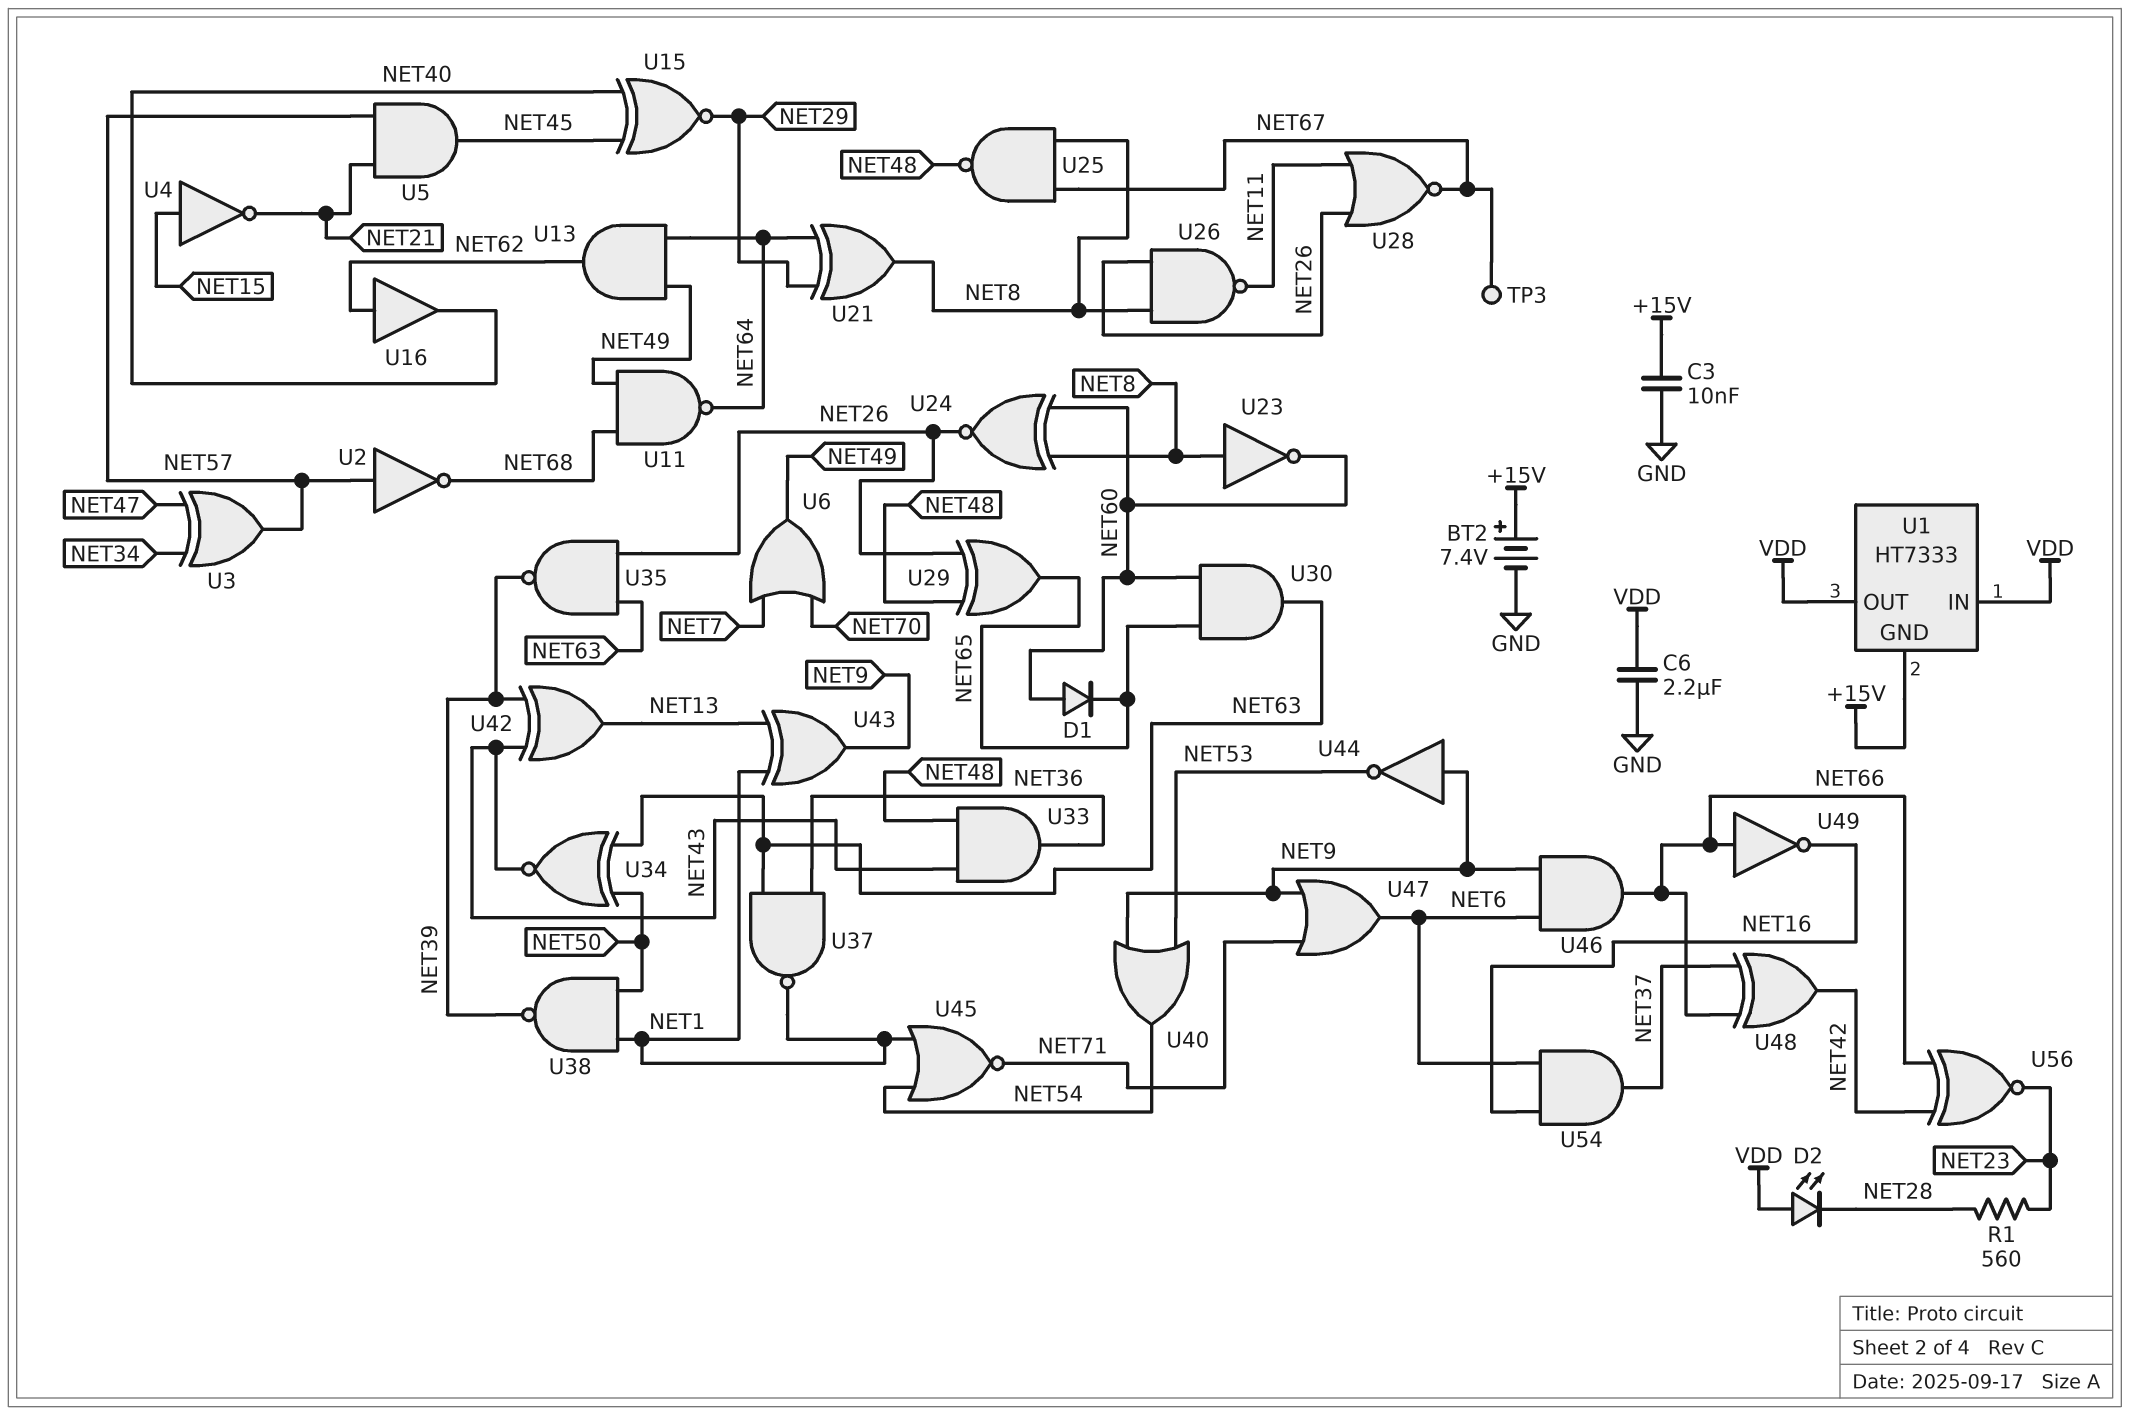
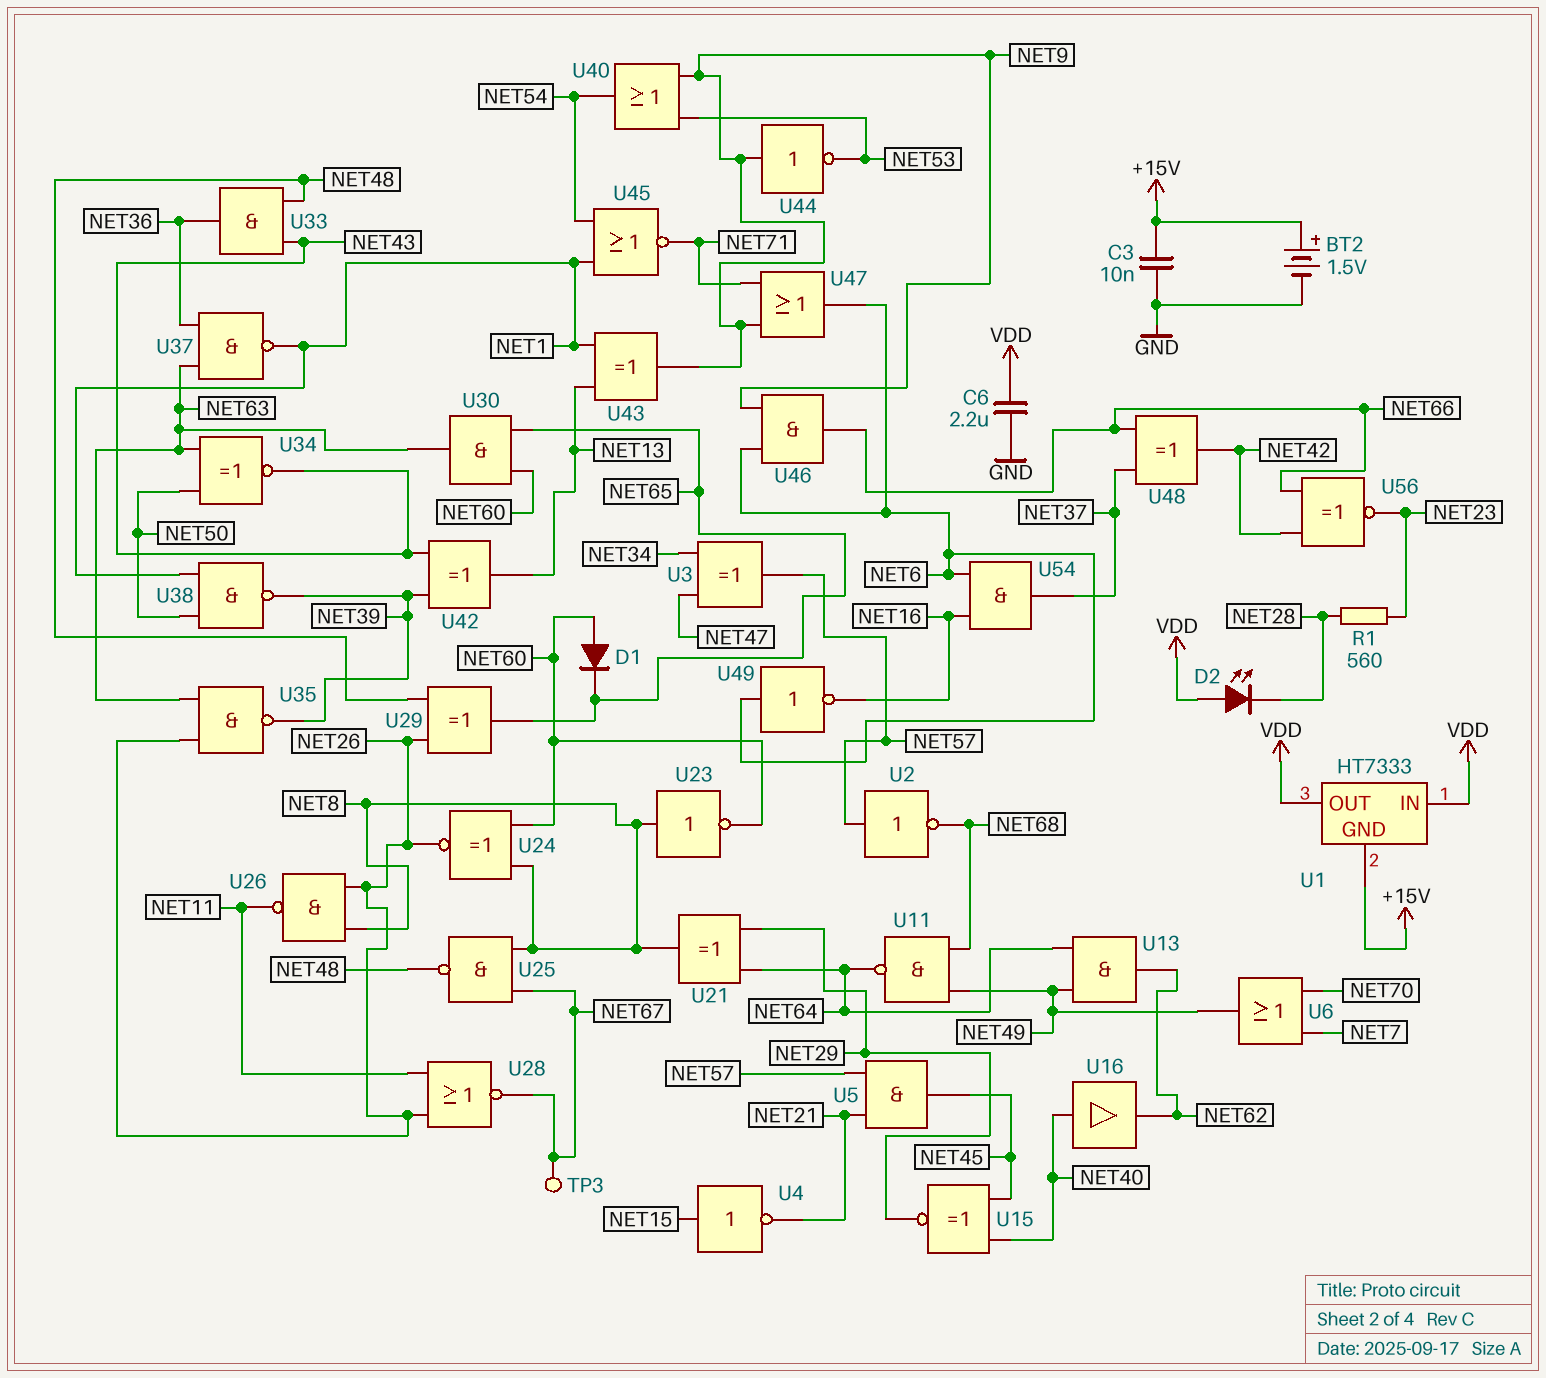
BT2: 7.4V (plus +15V, minus GND) -> 1.5V (plus +15V, minus GND)
U16: buffer (in NET62, out NET40) -> buffer (in NET40, out NET62)
U49: NOT (in NET66, out NET16) -> NOT (in NET6, out NET16)

